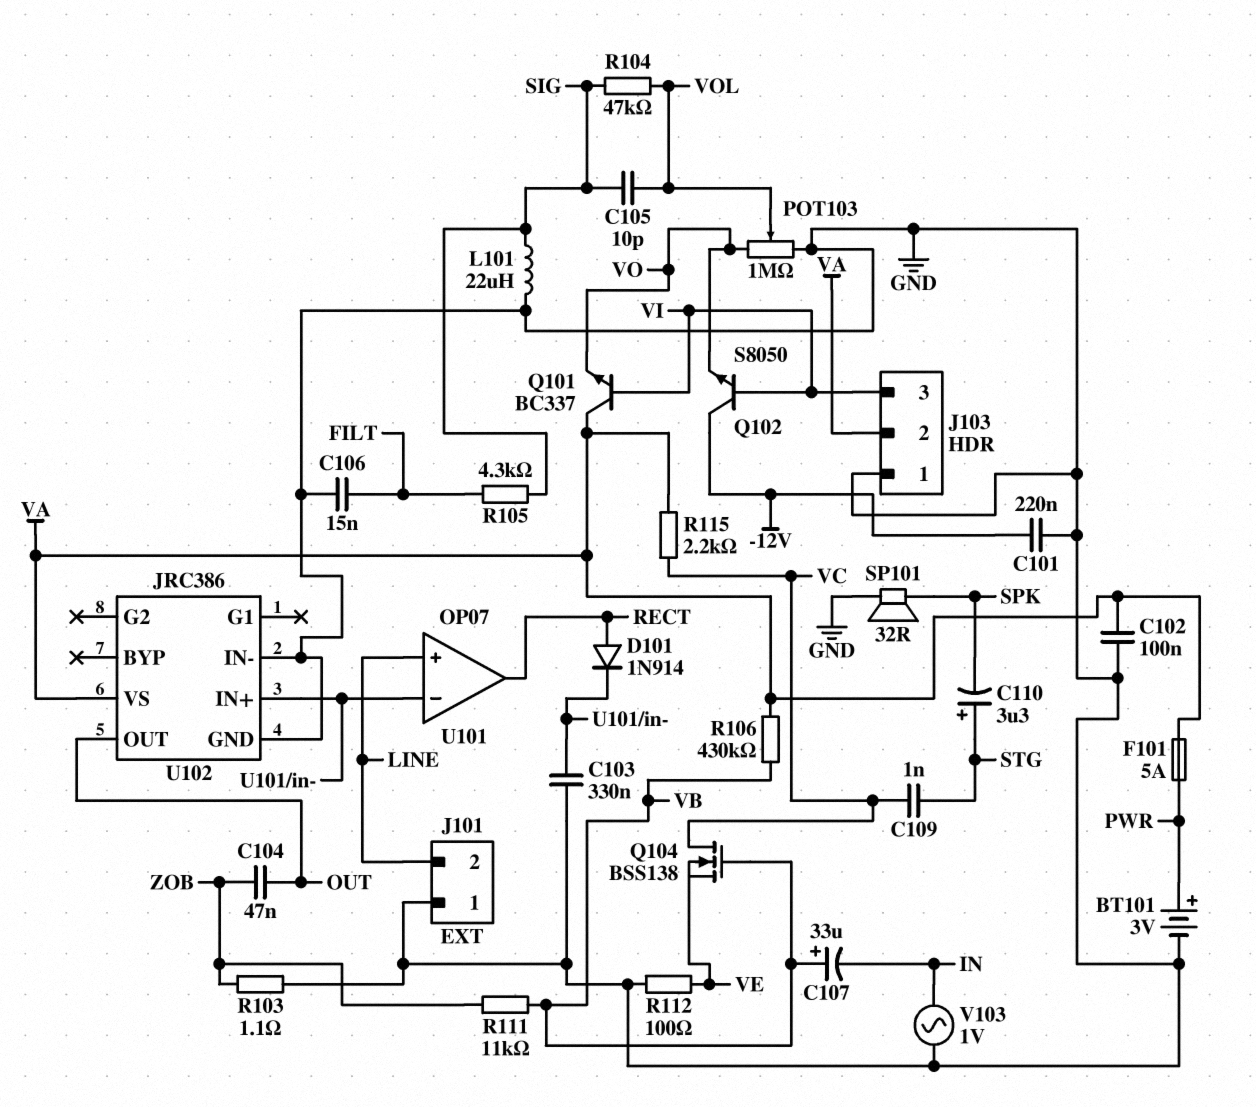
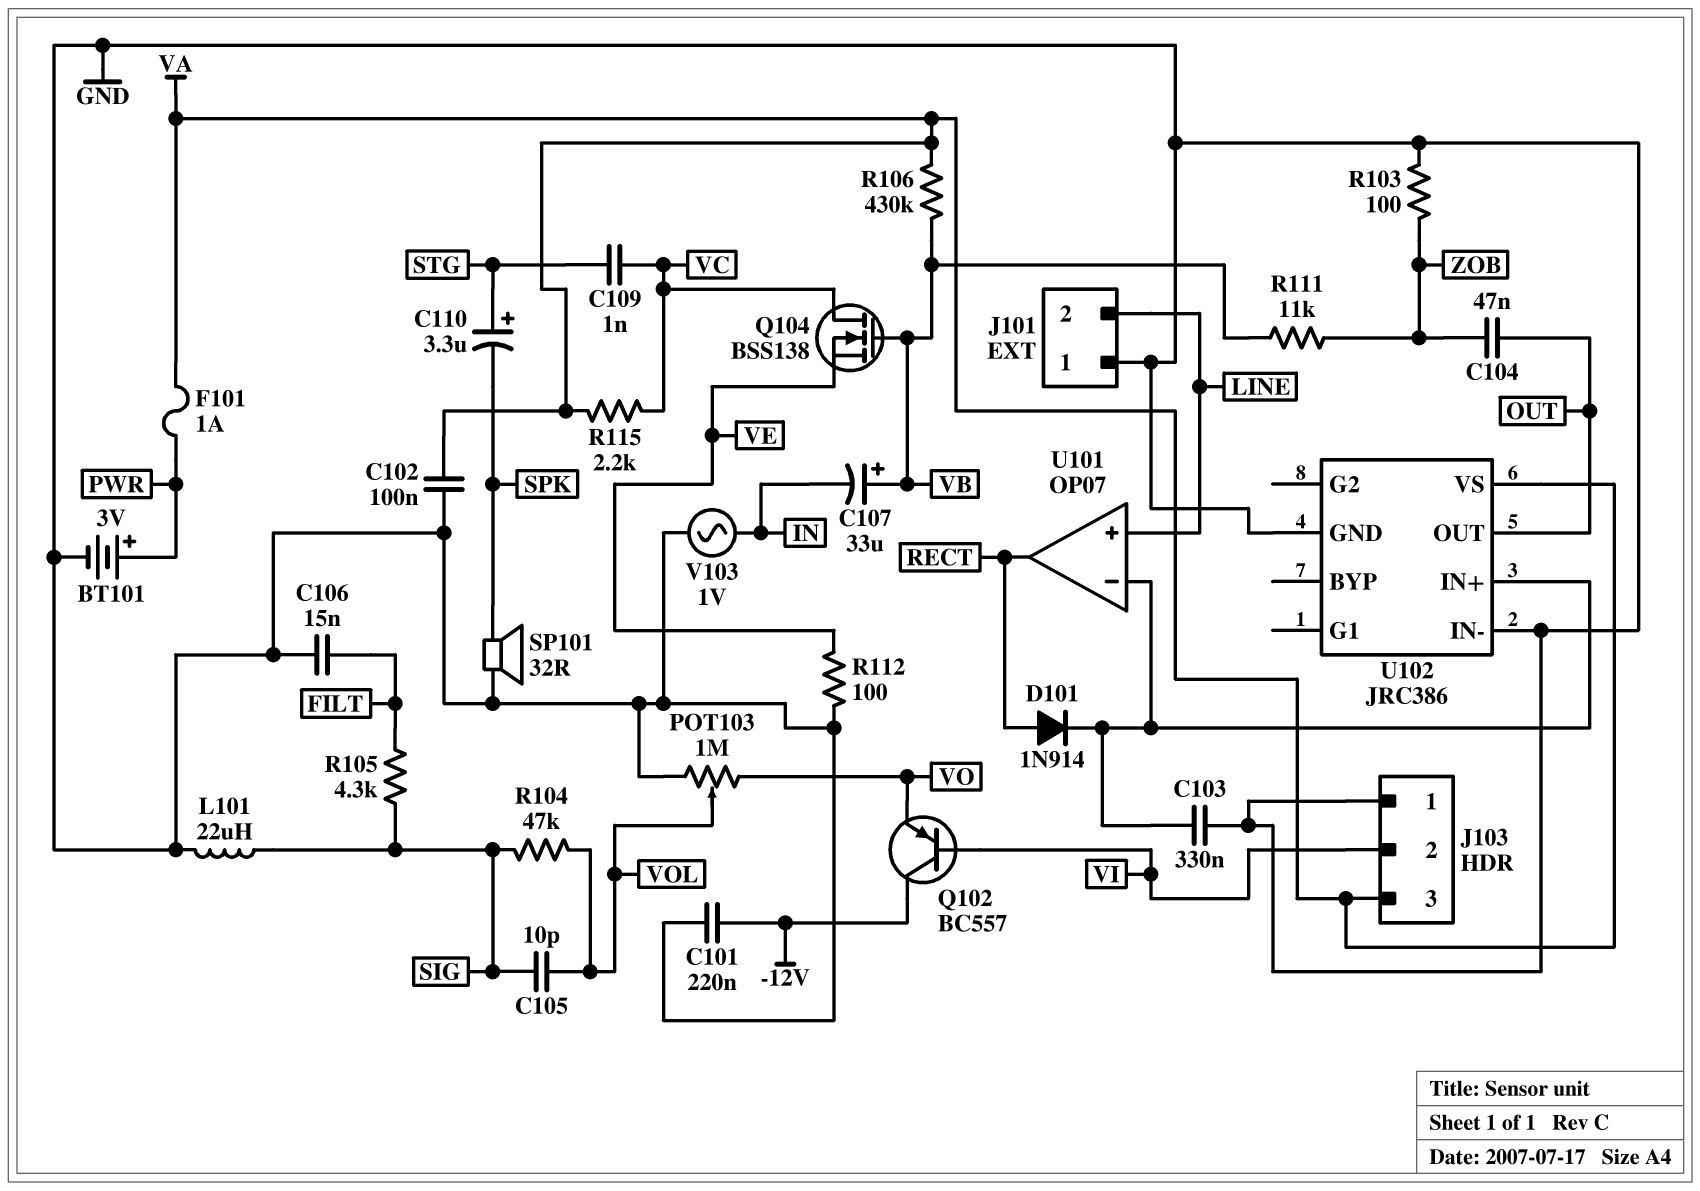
F101: 5A (PWR, VA) -> 1A (PWR, VA)
J103 pin 2: VA -> VI
J103 pin 3: VI -> VA
Q101: NPN BC337 (B VI, C VA, E VO) -> none
Q102: NPN S8050 (B VI, C -12V, E VO) -> PNP BC557 (B VI, C -12V, E VO)
R103: 1.1 (GND, ZOB) -> 100 (GND, ZOB)

